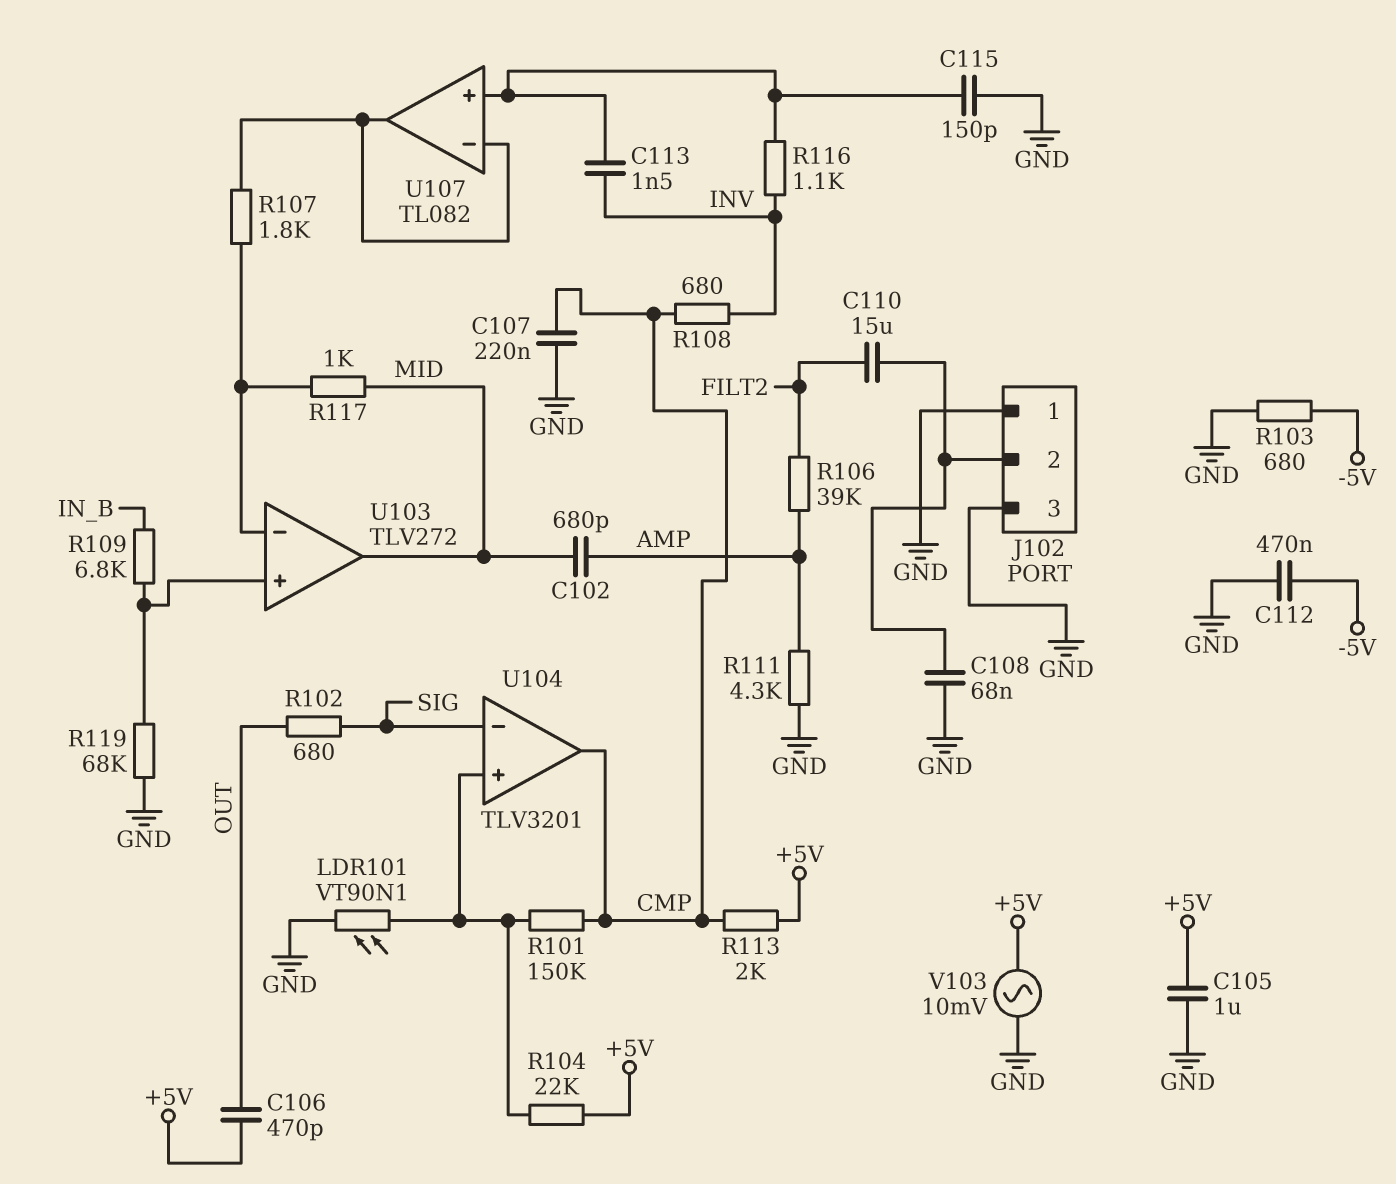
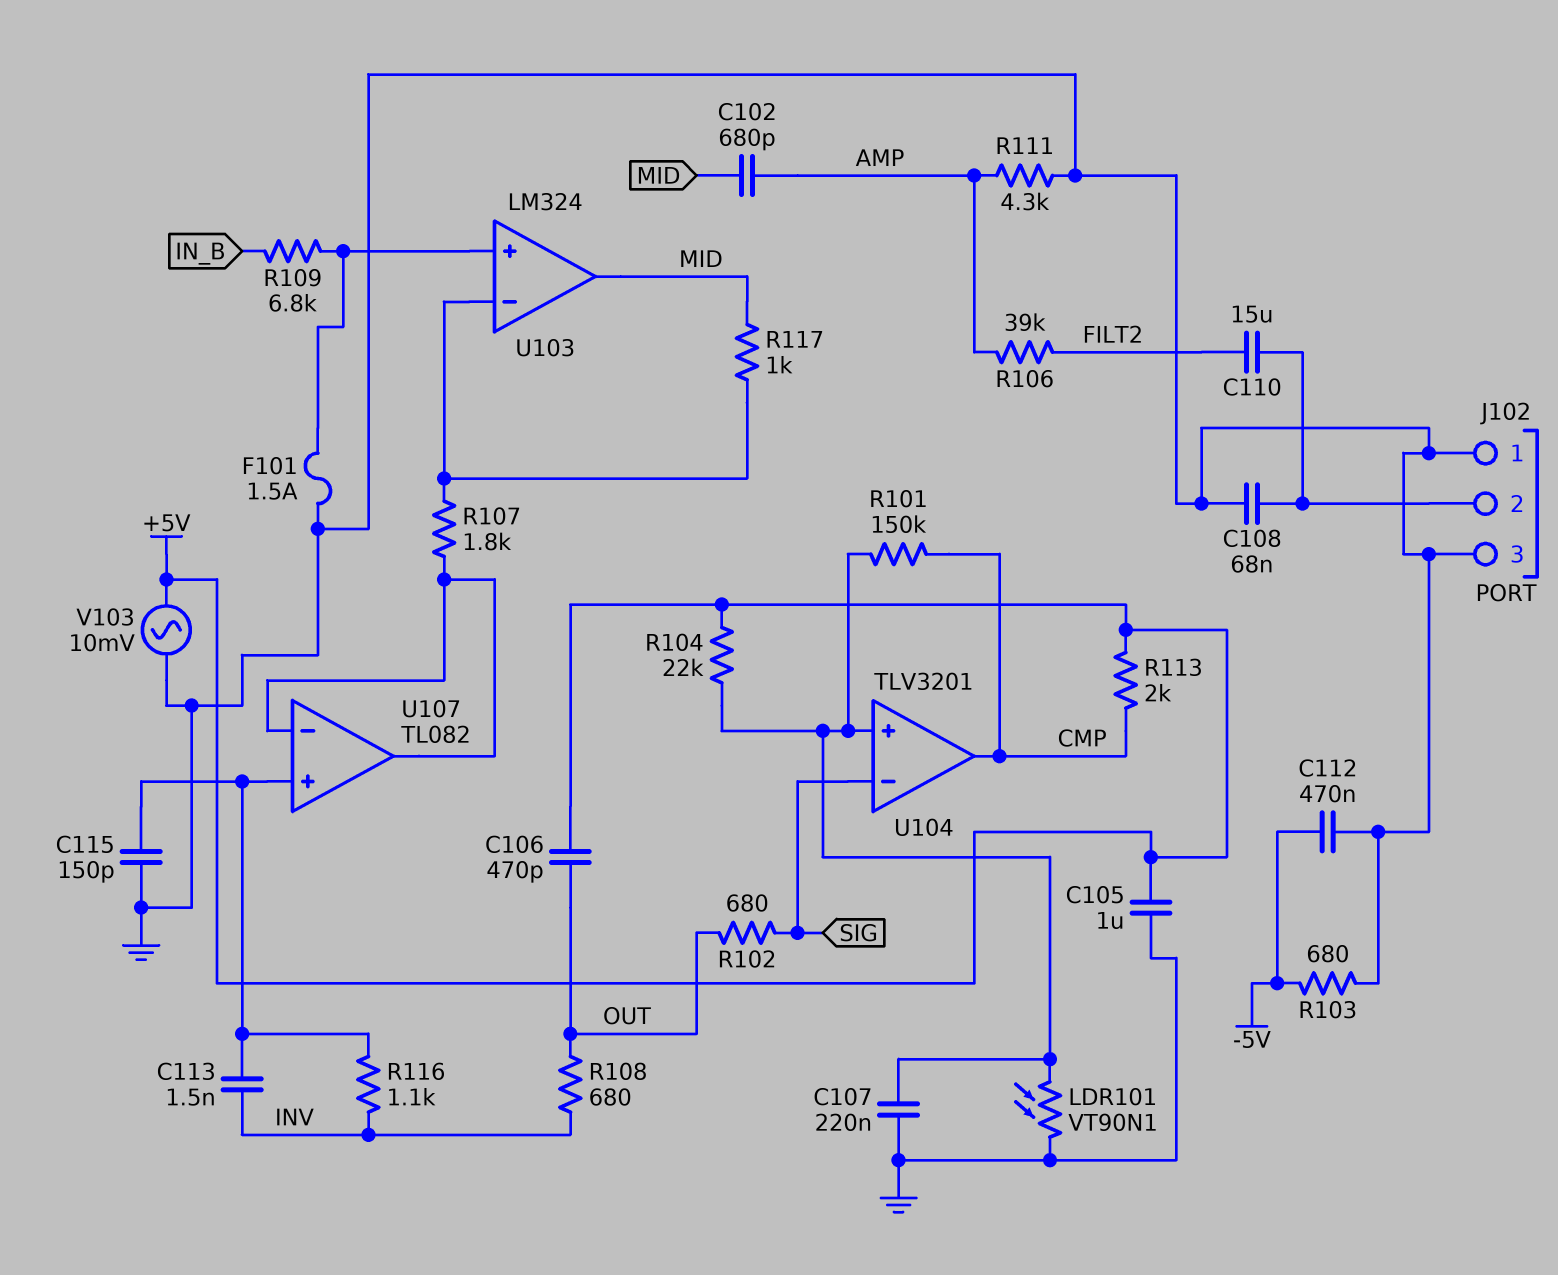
C107: 220nF (CMP, GND) -> 220nF (GND, U104/in+)
F101: none -> 1.5A (GND, U103/in+)
R108: 680 (CMP, INV) -> 680 (INV, OUT)
R119: 68k (GND, U103/in+) -> none
U103: TLV272 -> LM324

